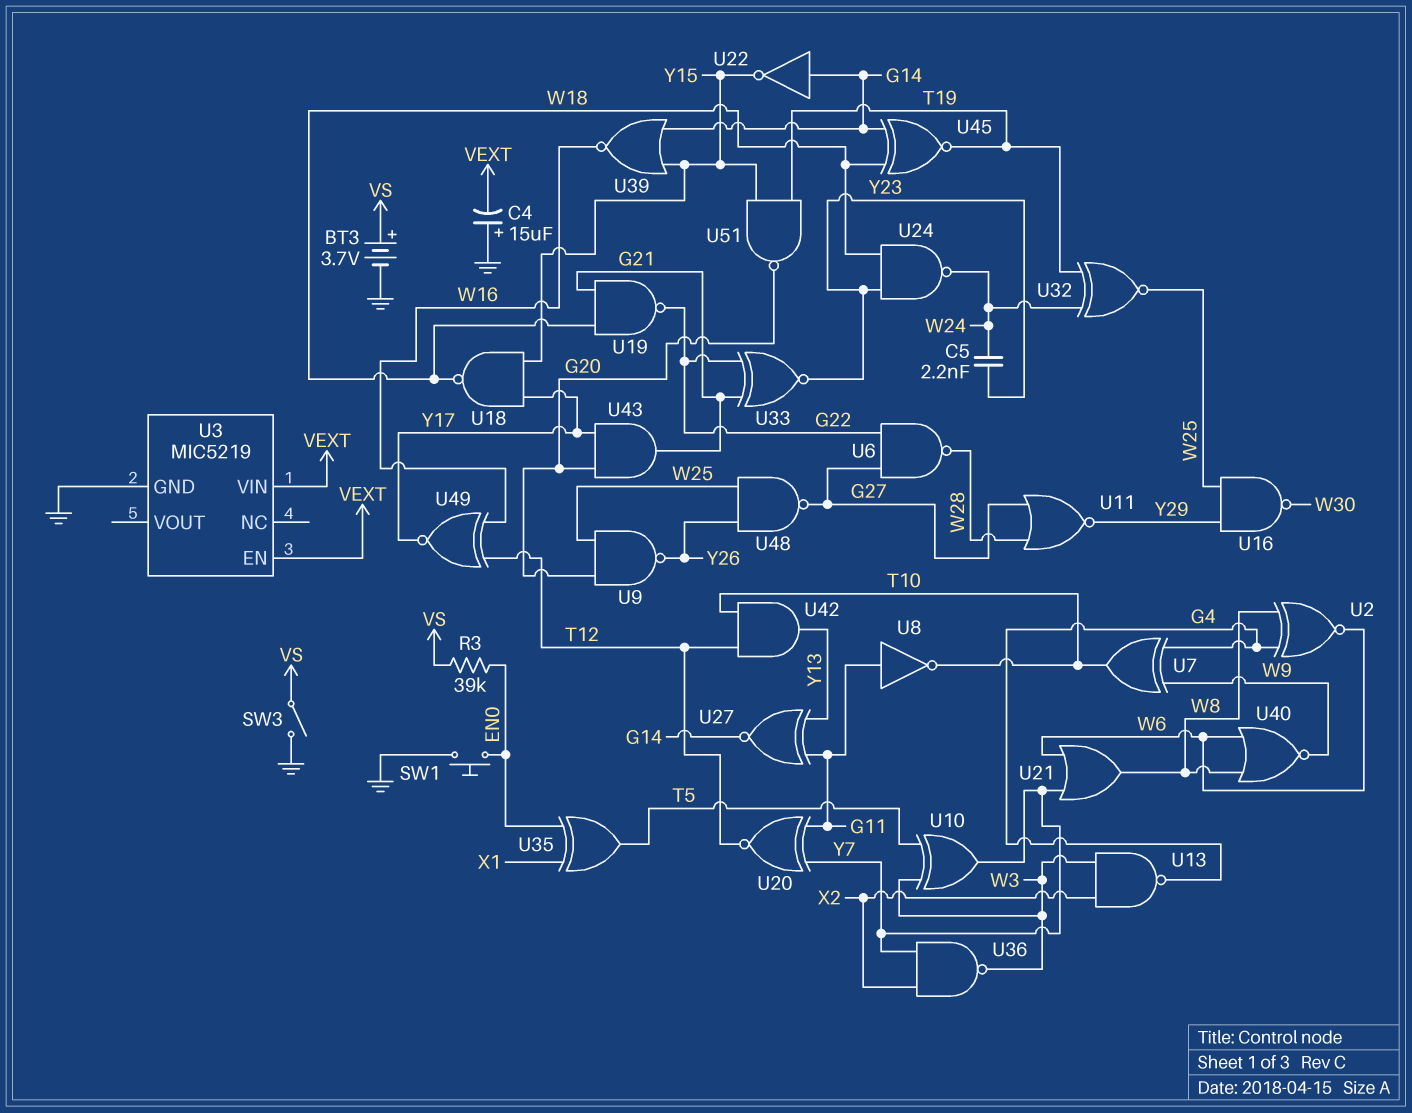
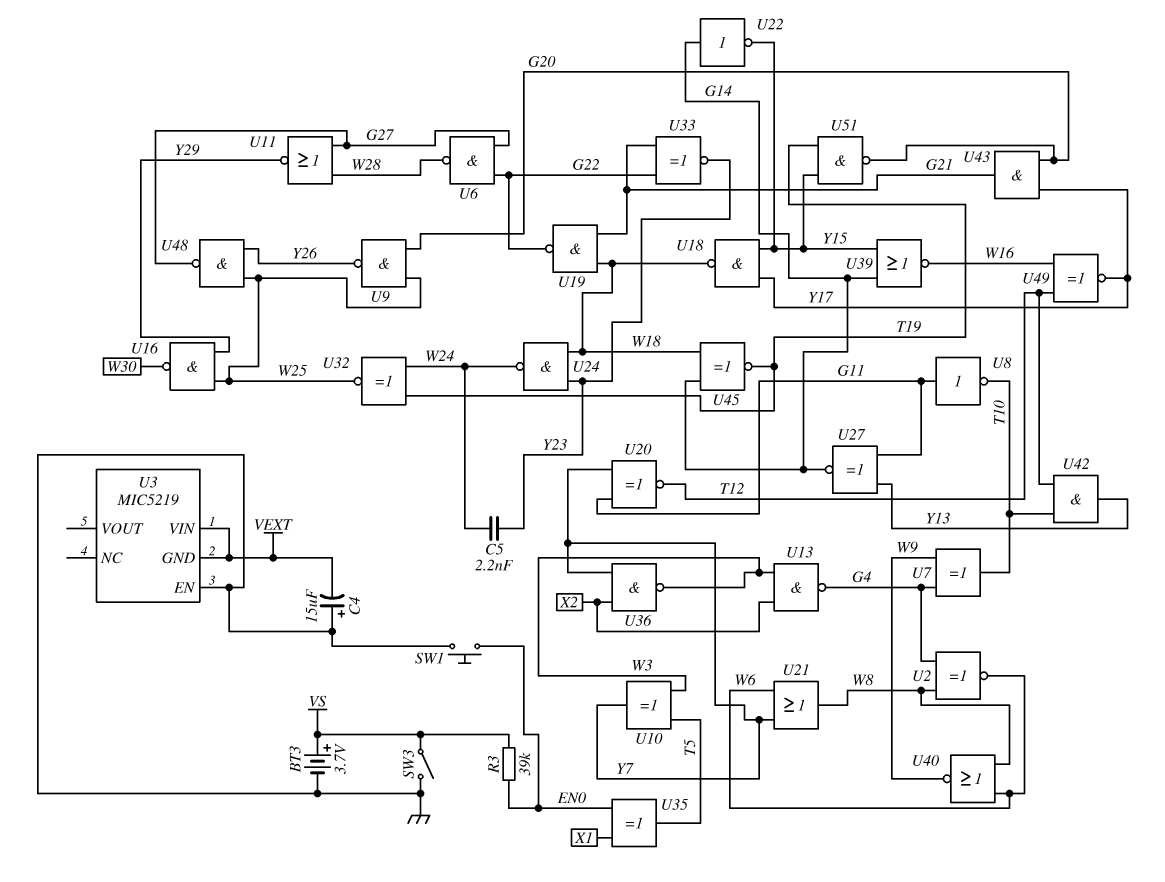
U3 pin EN: VEXT -> GND
U3 pin GND: GND -> VEXT

